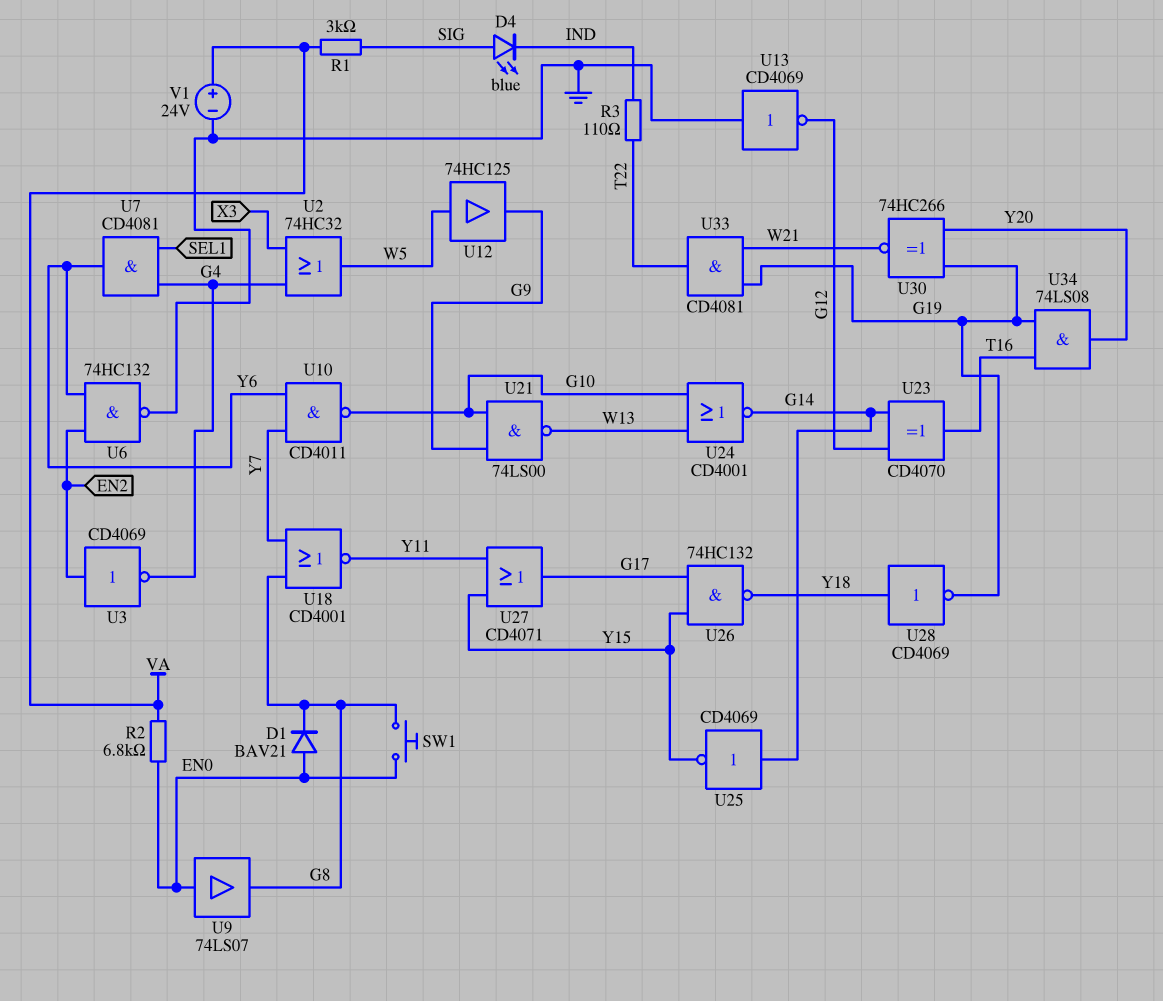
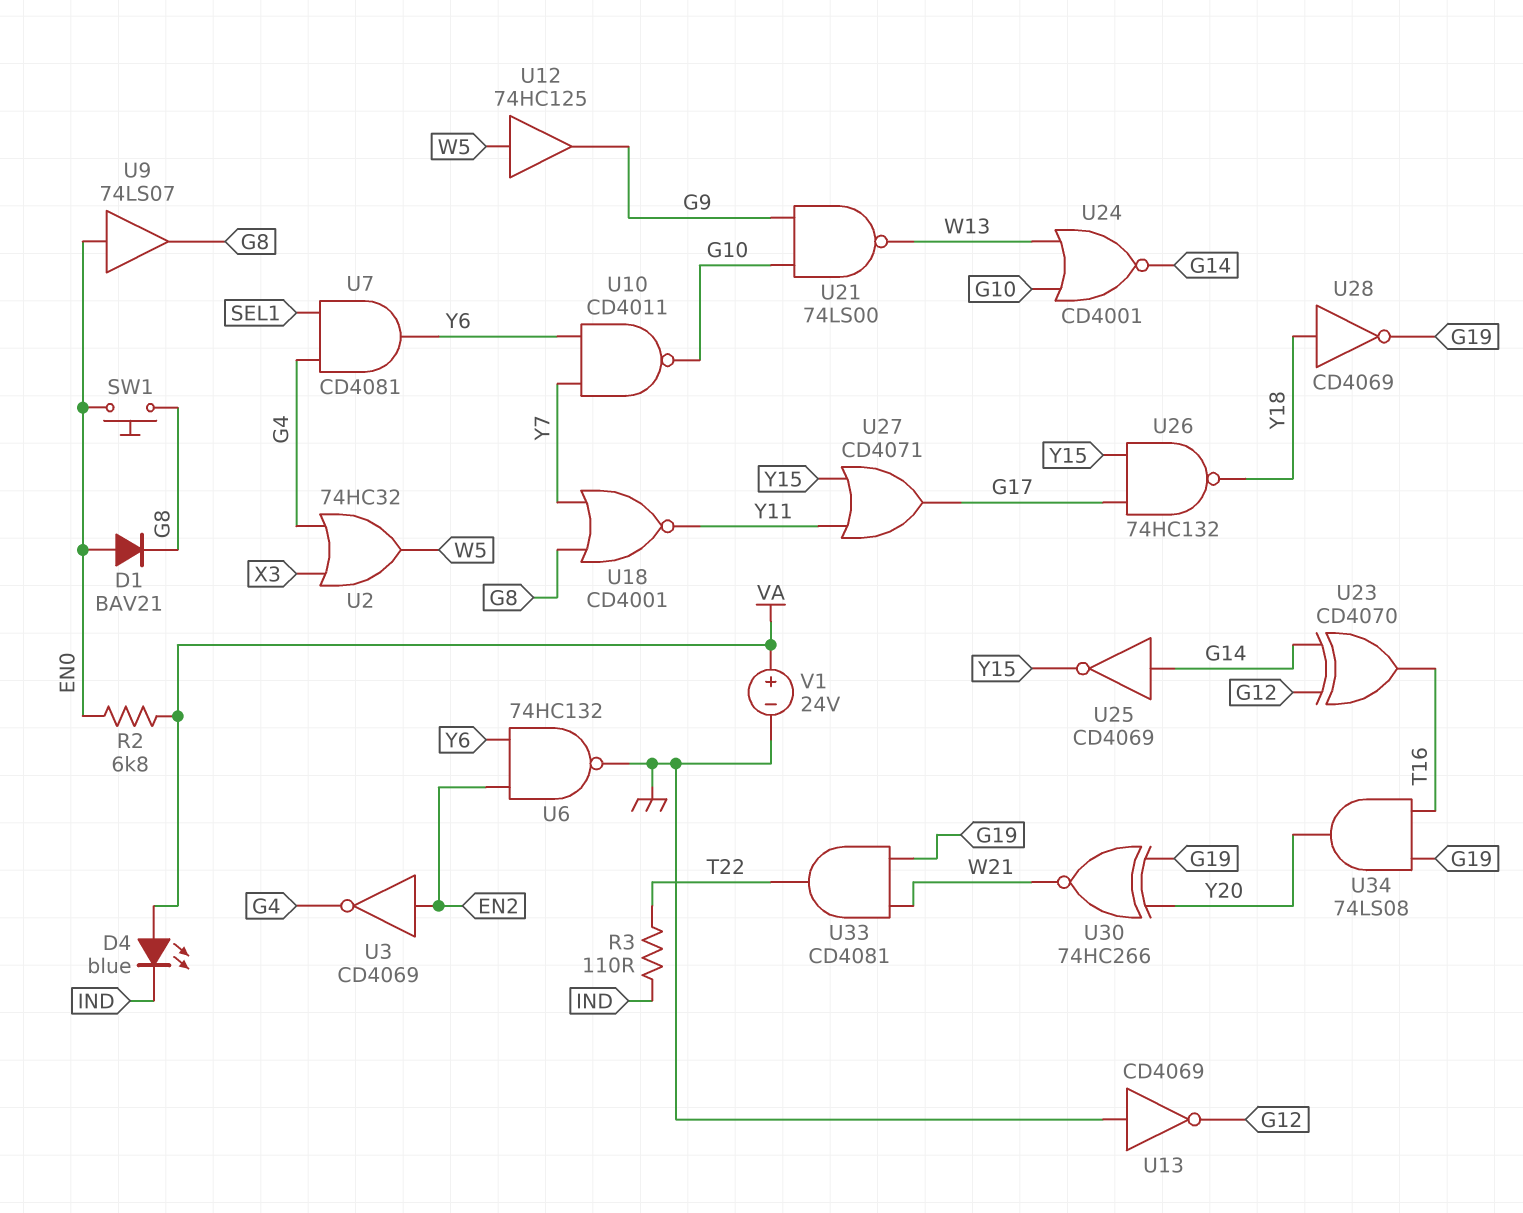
D4: LED blue (A SIG, K IND) -> LED blue (A VA, K IND)
R1: 3k (SIG, VA) -> none

